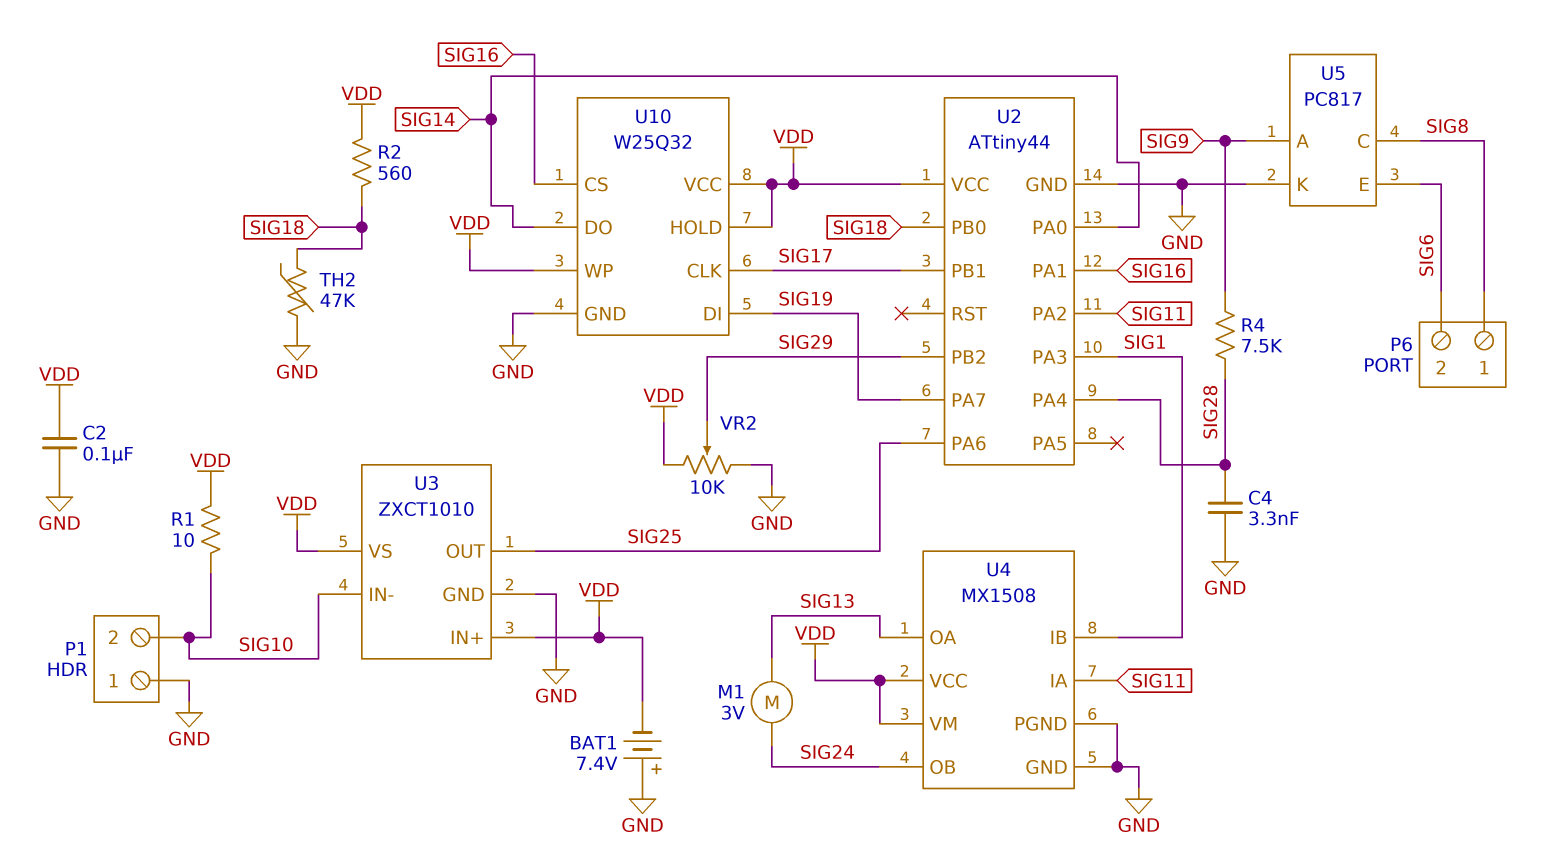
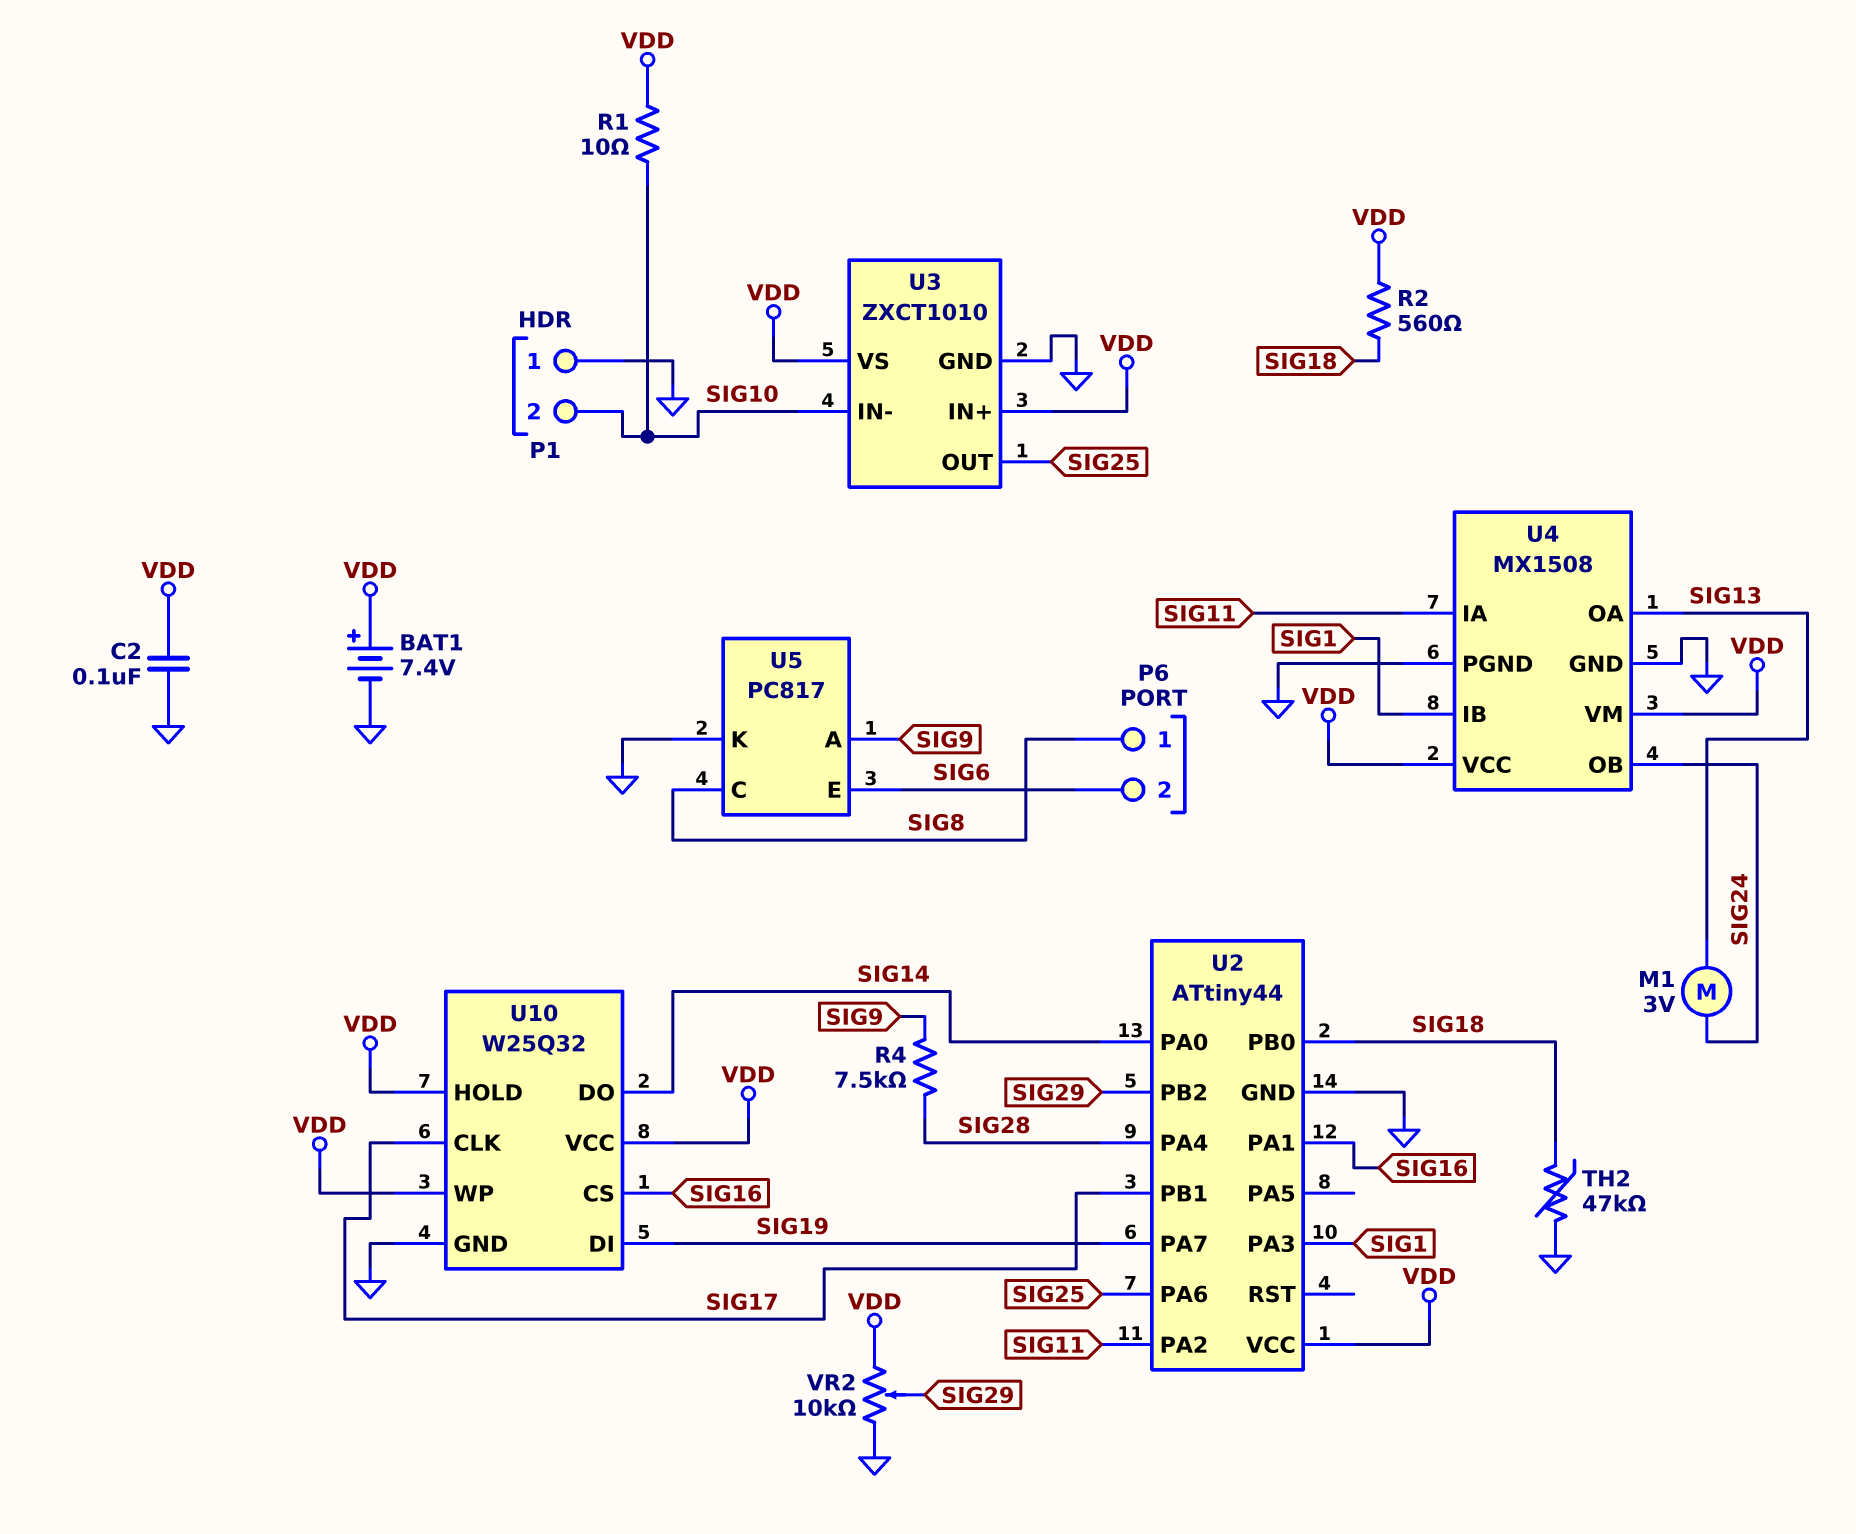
BAT1: 7.4V (plus GND, minus VDD) -> 7.4V (plus VDD, minus GND)
C4: 3.3nF (GND, SIG28) -> none

